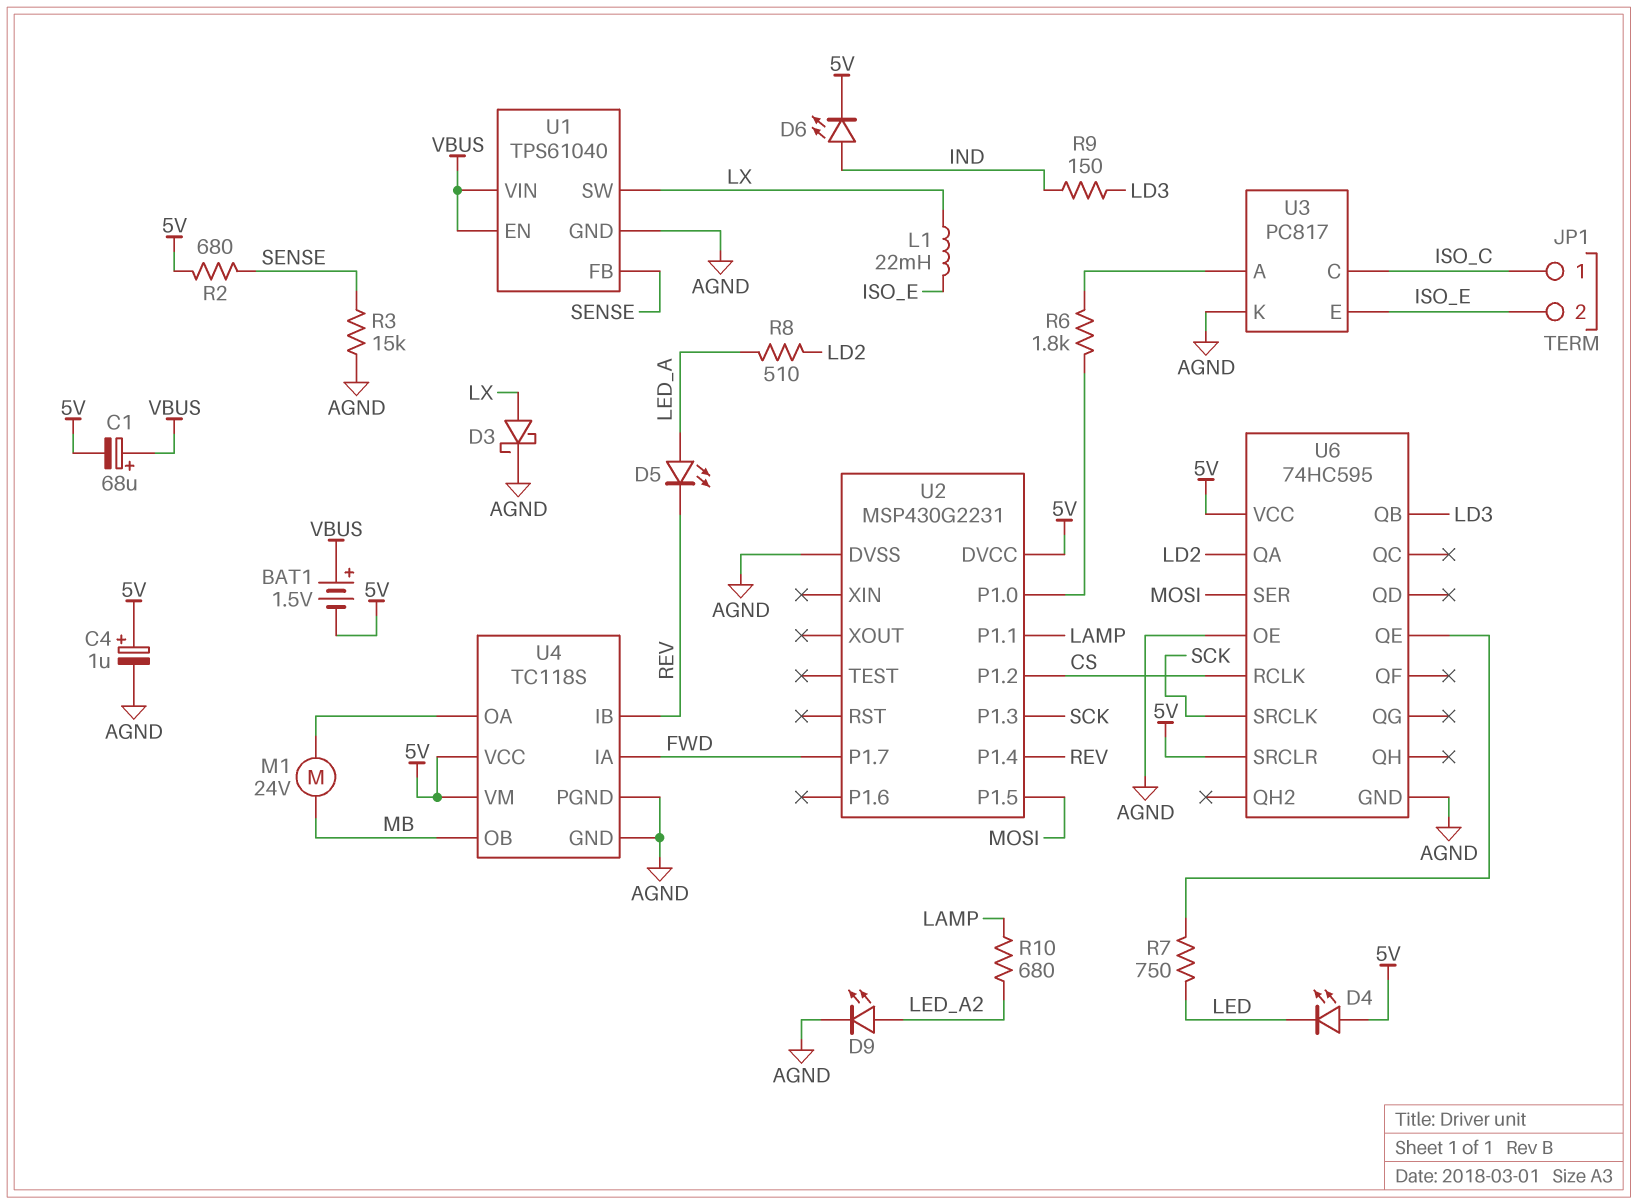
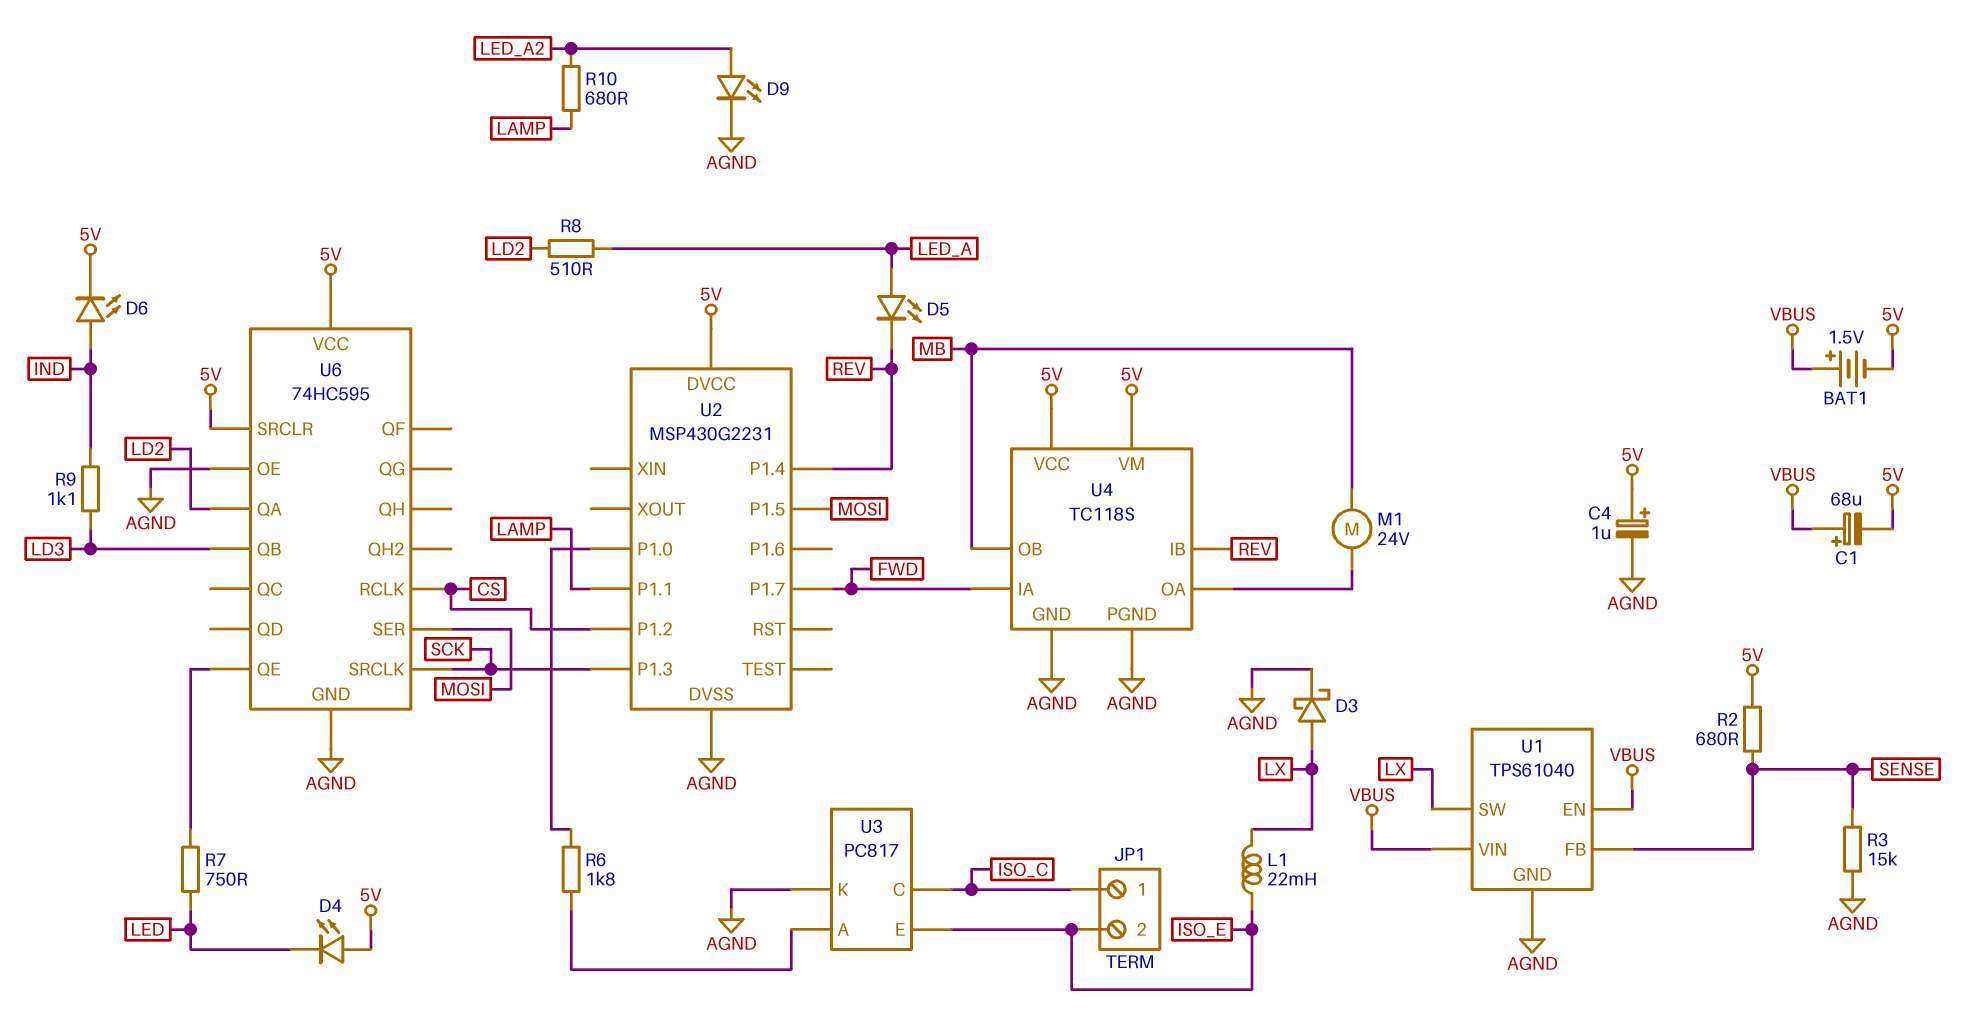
R9: 150 (IND, LD3) -> 1.1k (IND, LD3)

